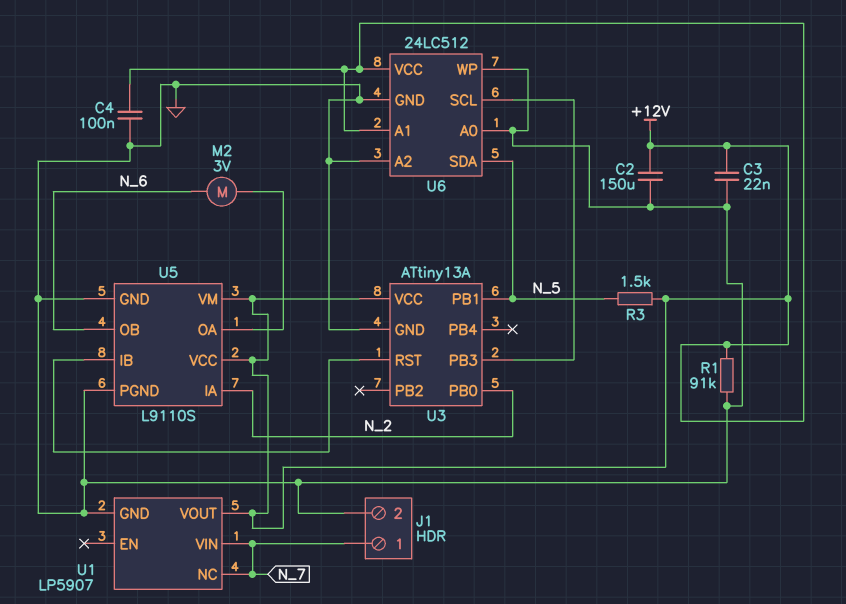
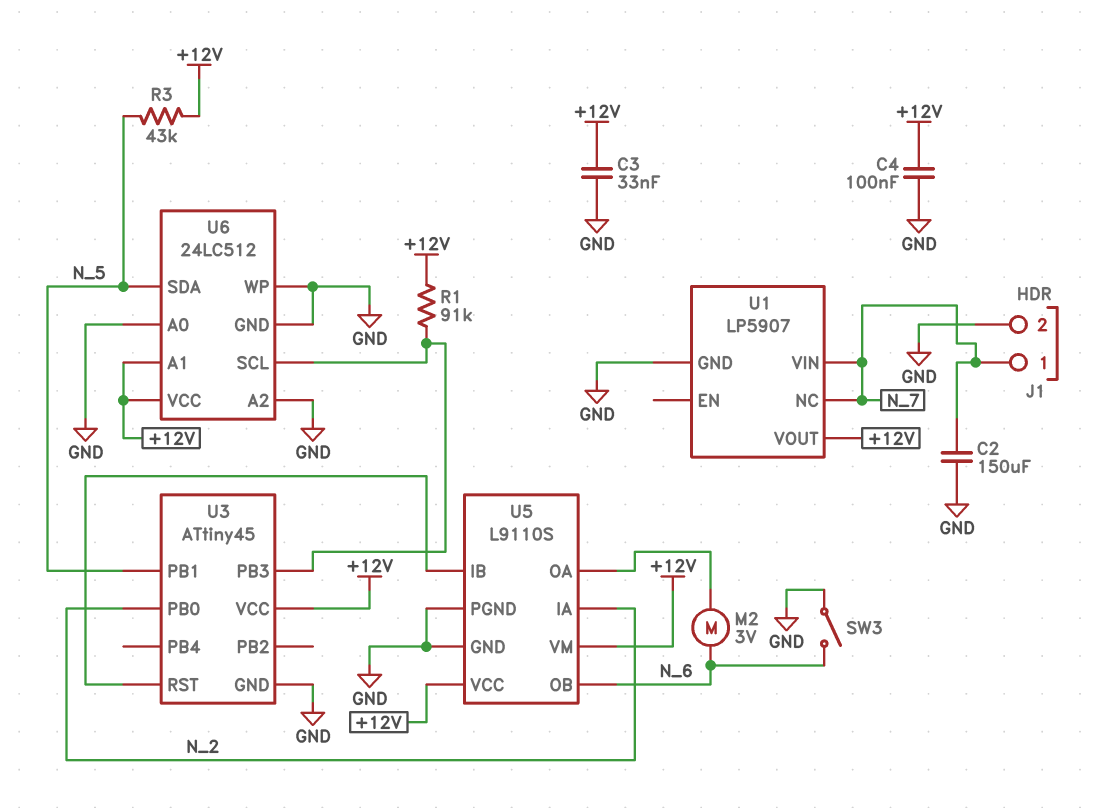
C2: 150uF (+12V, GND) -> 150uF (GND, N_7)
C3: 22nF (+12V, GND) -> 33nF (+12V, GND)
R1: 91k (+12V, GND) -> 91k (+12V, U3/PB3)
R3: 1.5k (+12V, N_5) -> 43k (+12V, N_5)
SW3: none -> switch (GND, N_6)
U3: ATtiny13A -> ATtiny45

